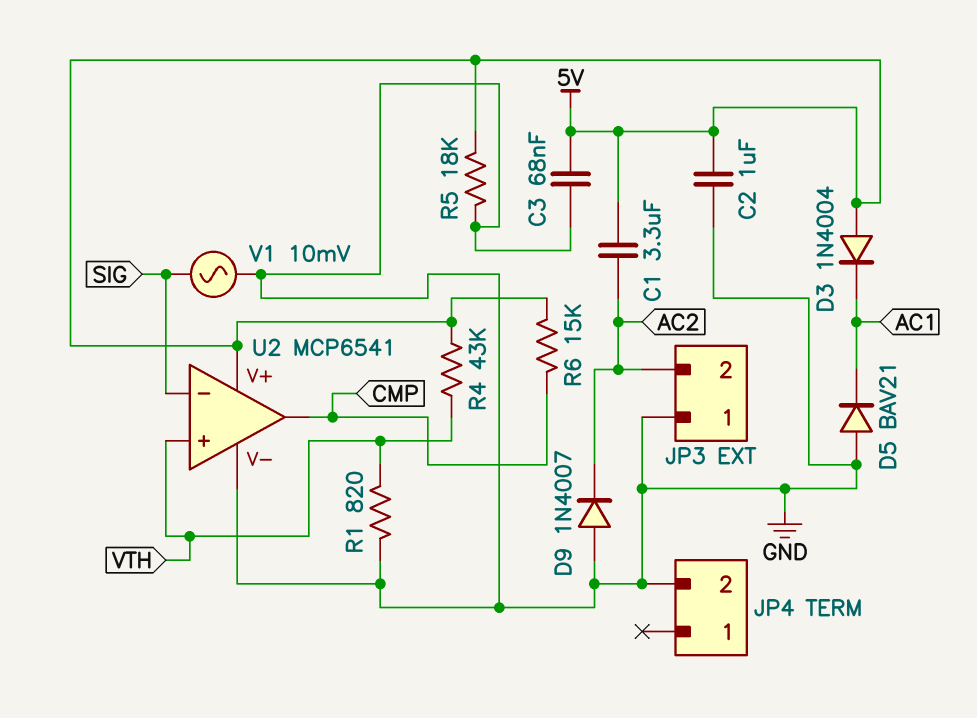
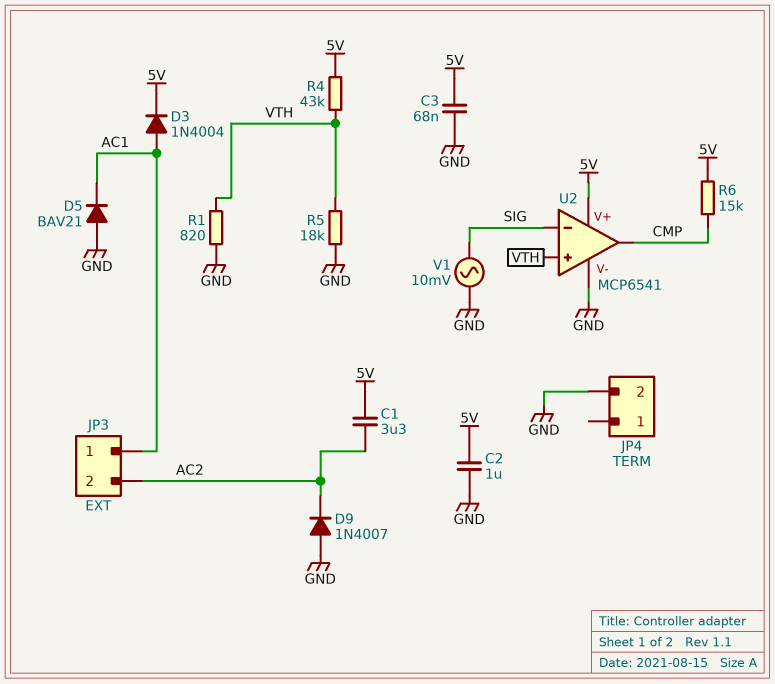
D3: diode 1N4004 (A 5V, K AC1) -> diode 1N4004 (A AC1, K 5V)
JP3 pin 1: GND -> AC1
R5: 18k (5V, GND) -> 18k (GND, VTH)

